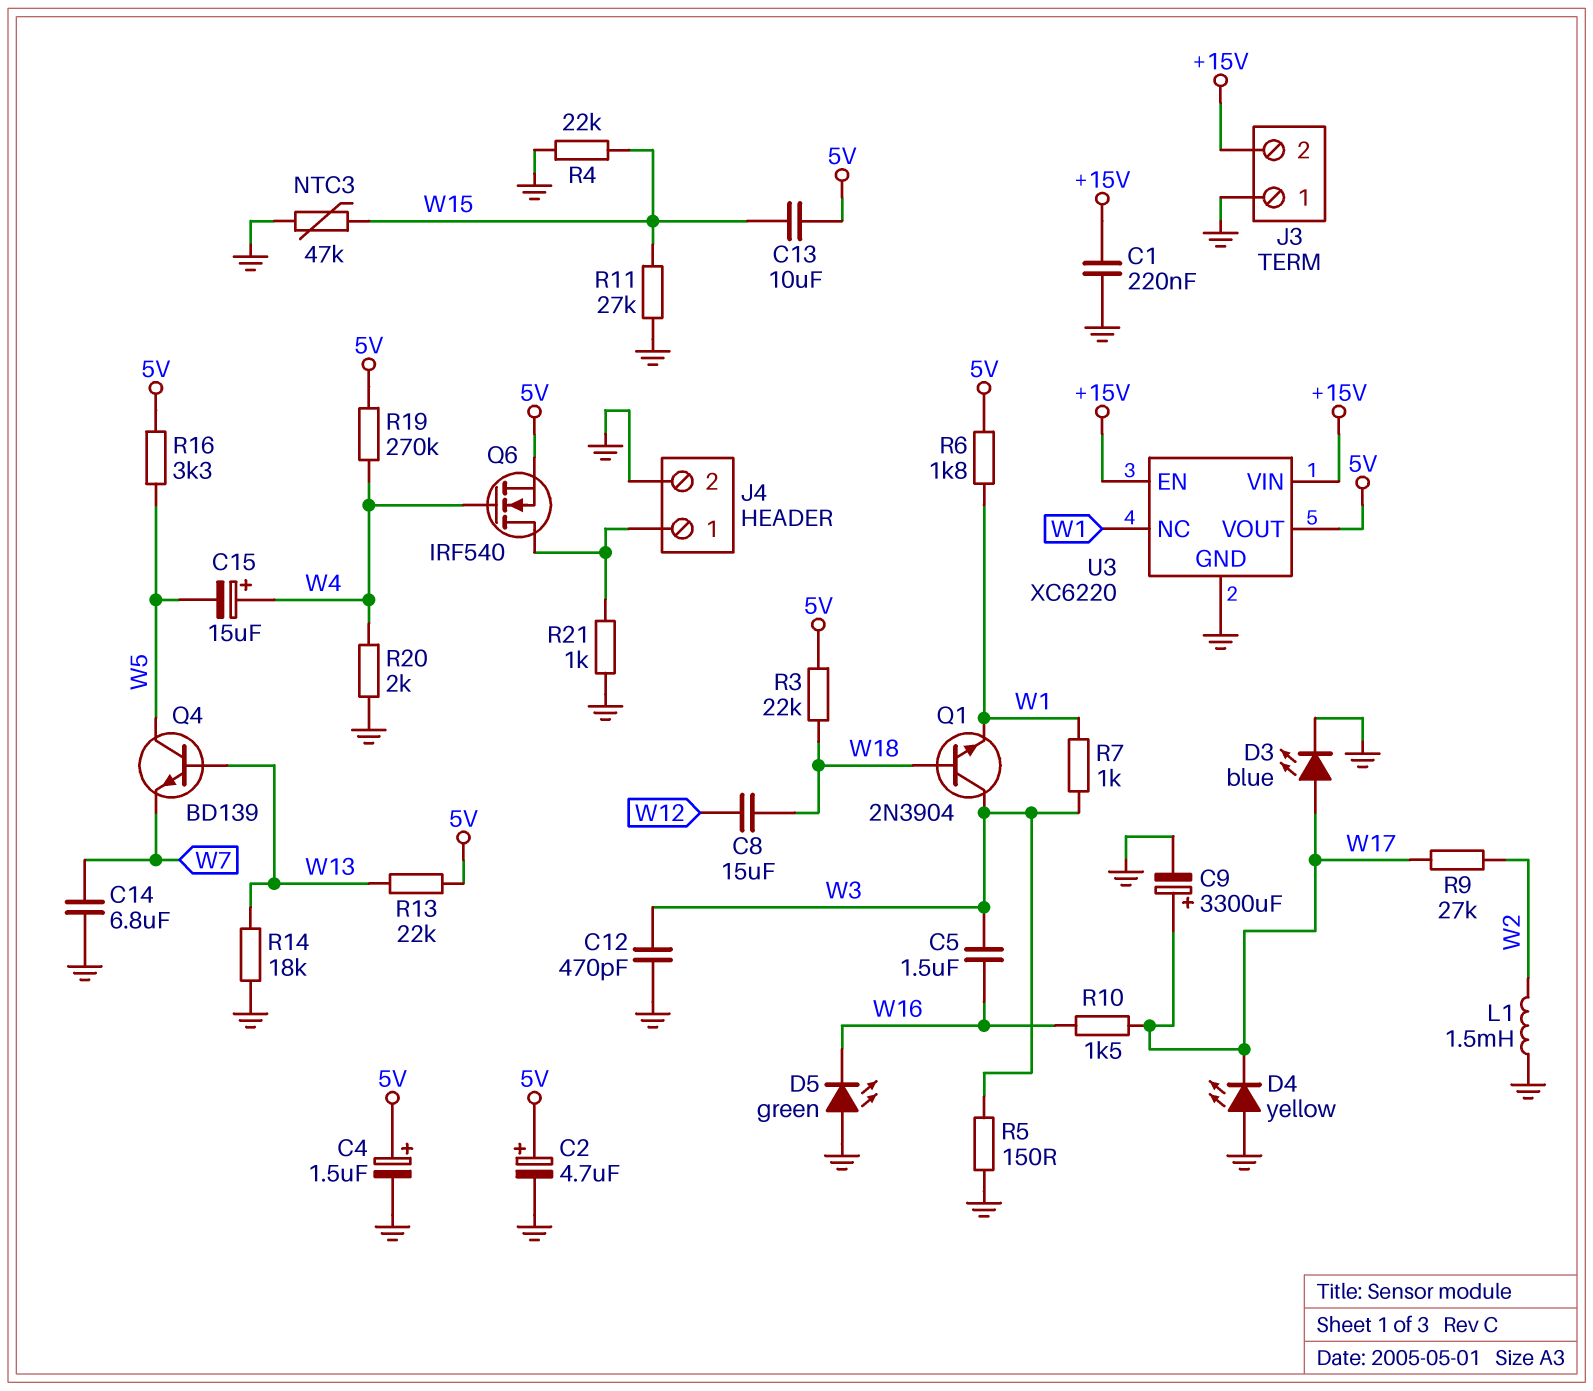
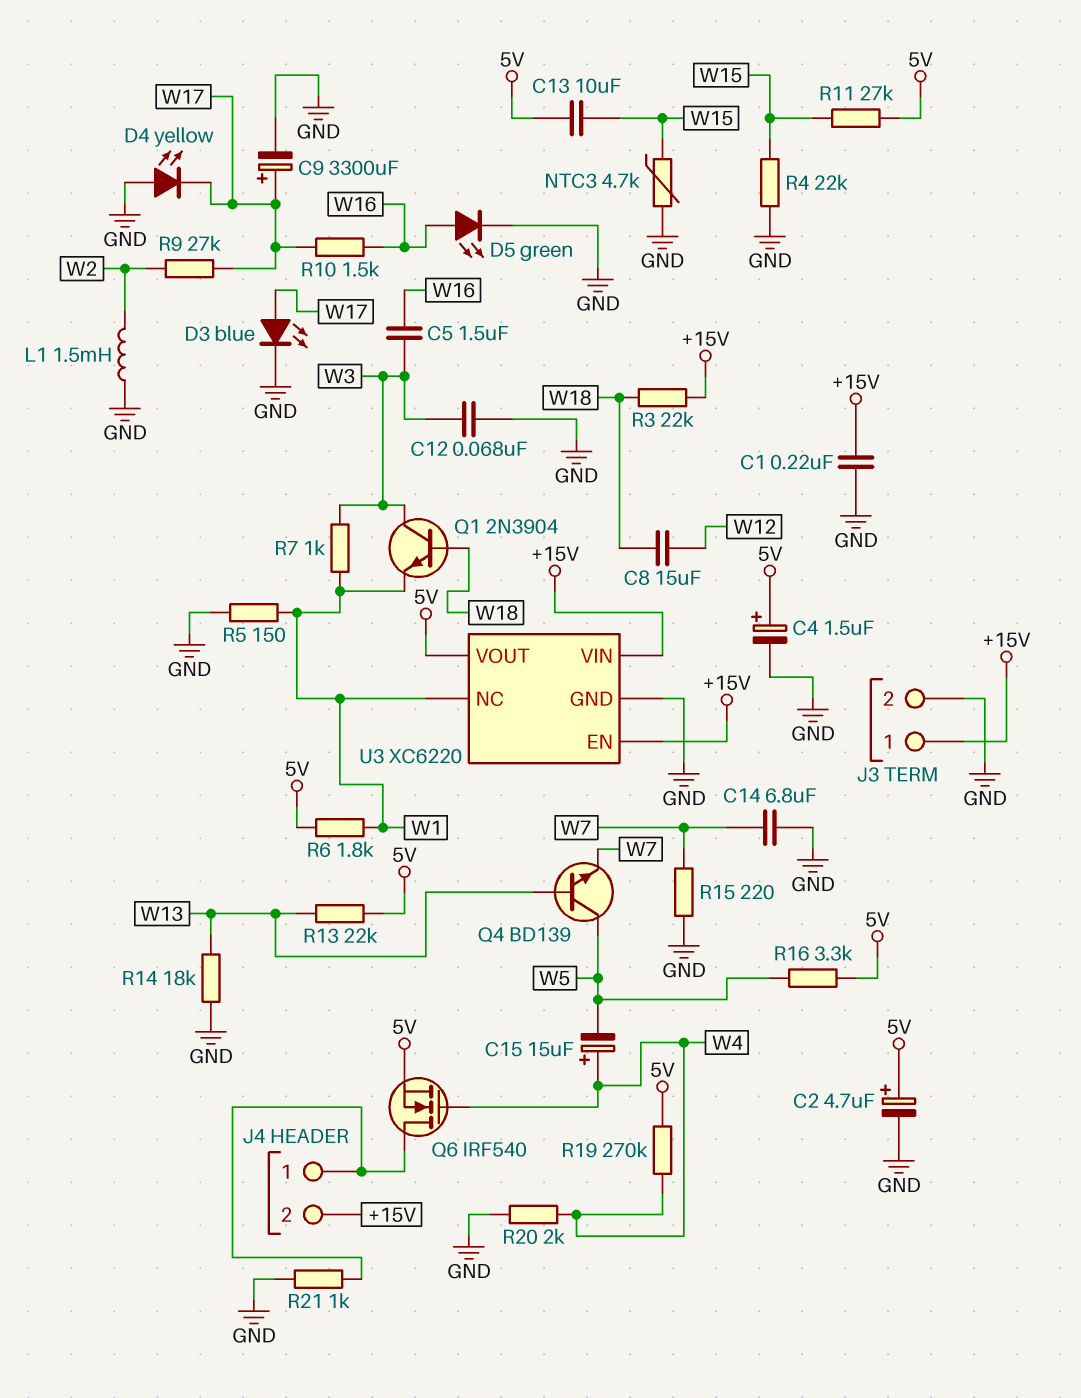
C12: 470pF (GND, W3) -> 68nF (GND, W3)
D5: LED green (A GND, K W16) -> LED green (A W16, K GND)
J3 pin 1: GND -> +15V
J3 pin 2: +15V -> GND
J4 pin 2: GND -> +15V
NTC3: 47k (GND, W15) -> 4.7k (GND, W15)
R3: 22k (5V, W18) -> 22k (+15V, W18)
R5: 150 (GND, W3) -> 150 (GND, W1)
R11: 27k (GND, W15) -> 27k (5V, W15)
R15: none -> 220 (GND, W7)

